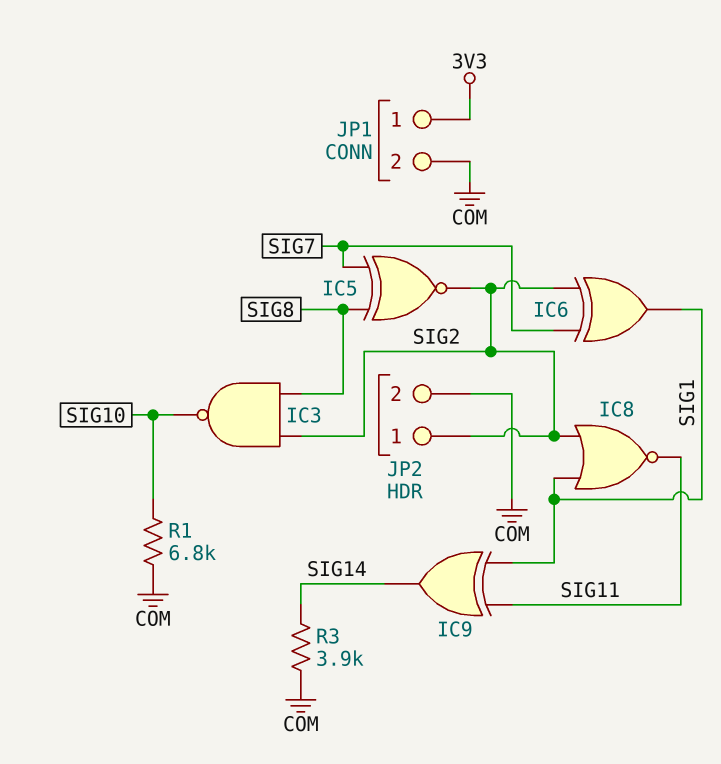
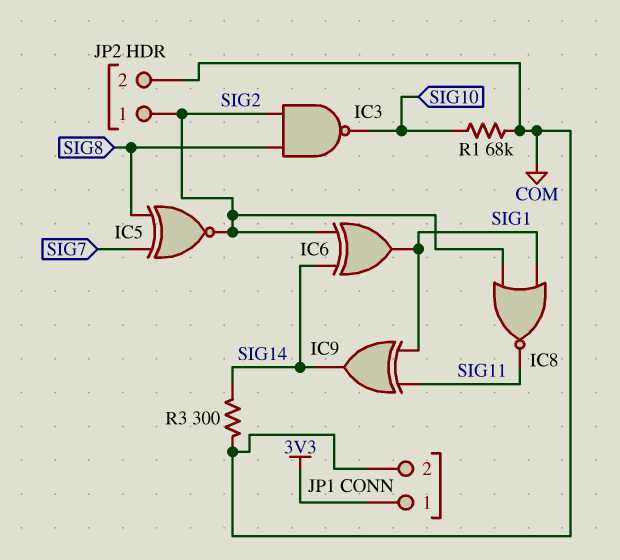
IC6: XOR (in SIG2, in SIG7, out SIG1) -> XOR (in SIG2, in SIG14, out SIG1)
R1: 6.8k (COM, SIG10) -> 68k (COM, SIG10)
R3: 3.9k (COM, SIG14) -> 300 (COM, SIG14)

